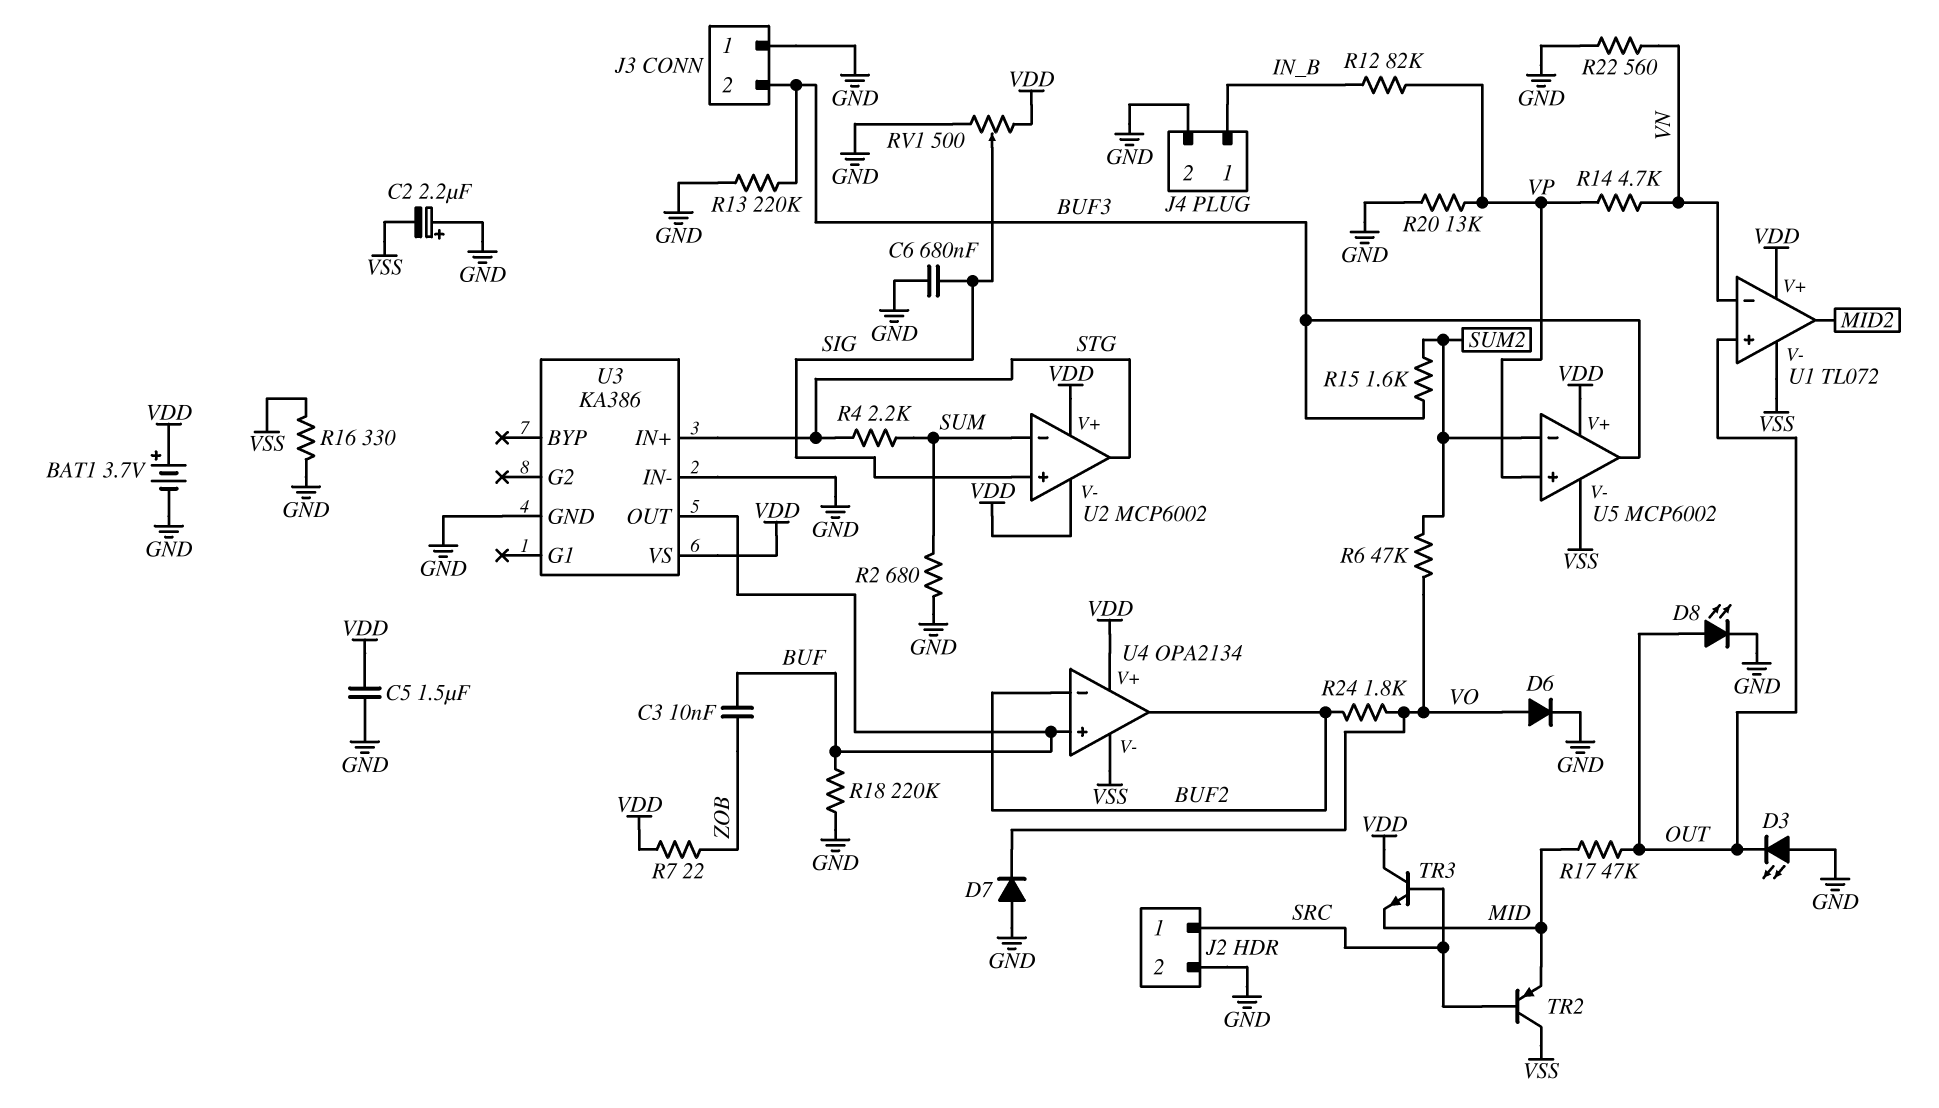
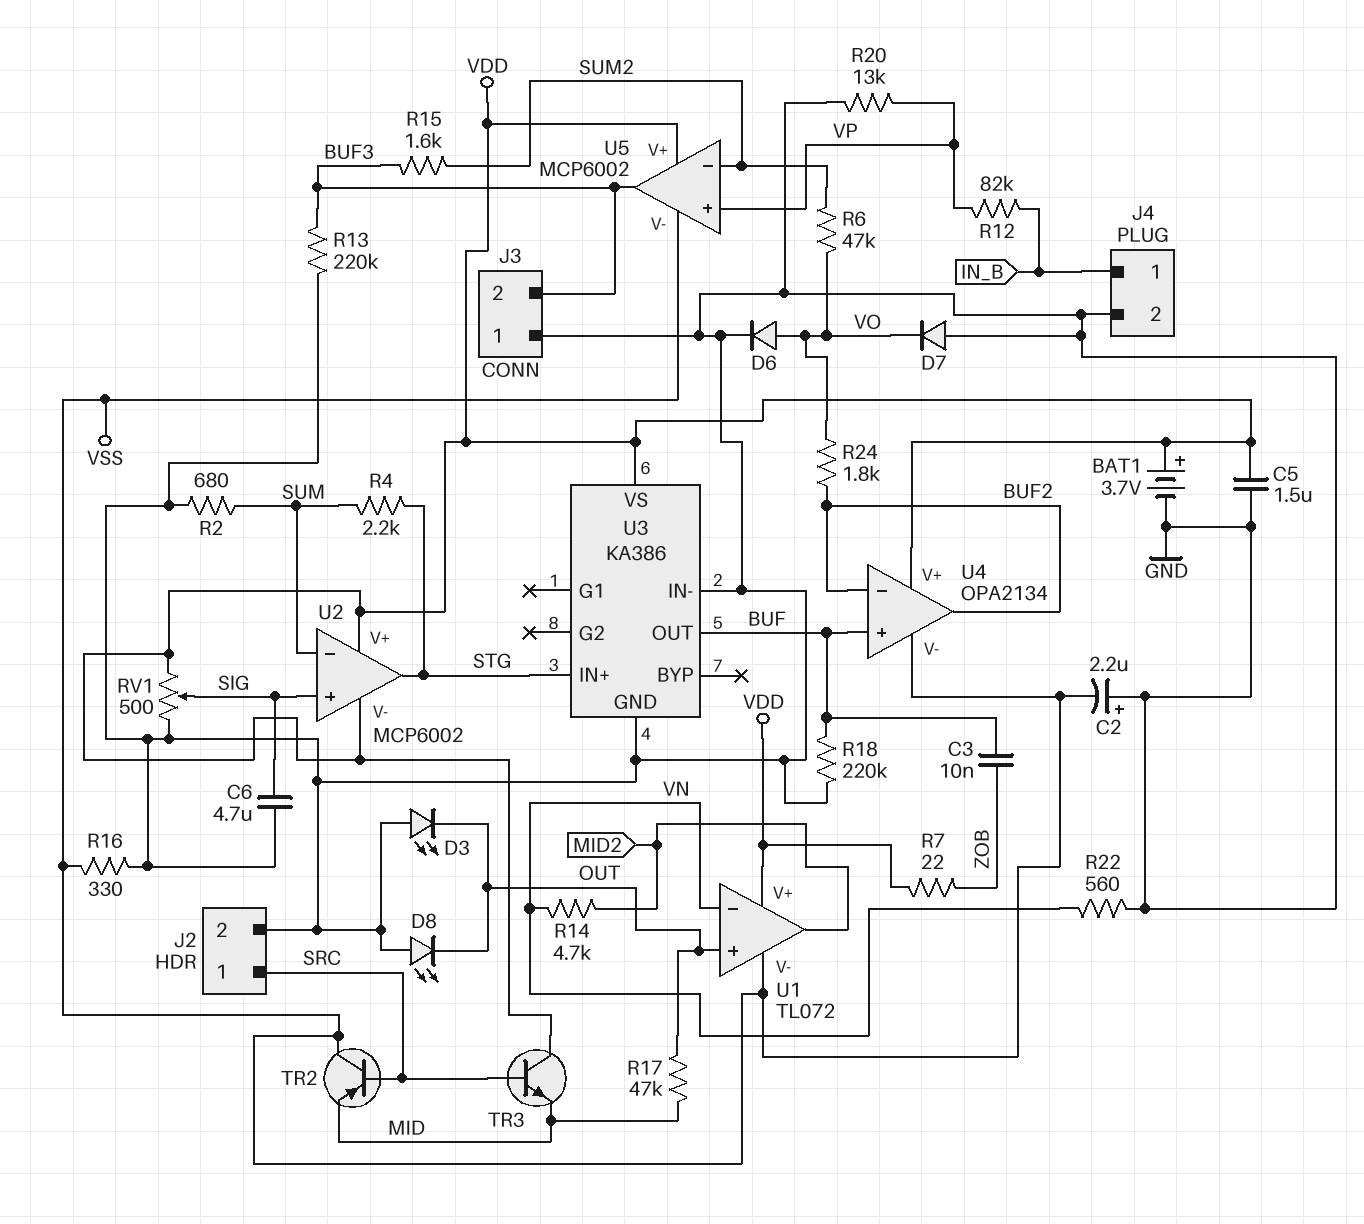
C6: 680nF (GND, SIG) -> 4.7uF (GND, SIG)
D8: LED (A OUT, K GND) -> LED (A GND, K OUT)
R14: 4.7k (VN, VP) -> 4.7k (MID2, VN)

